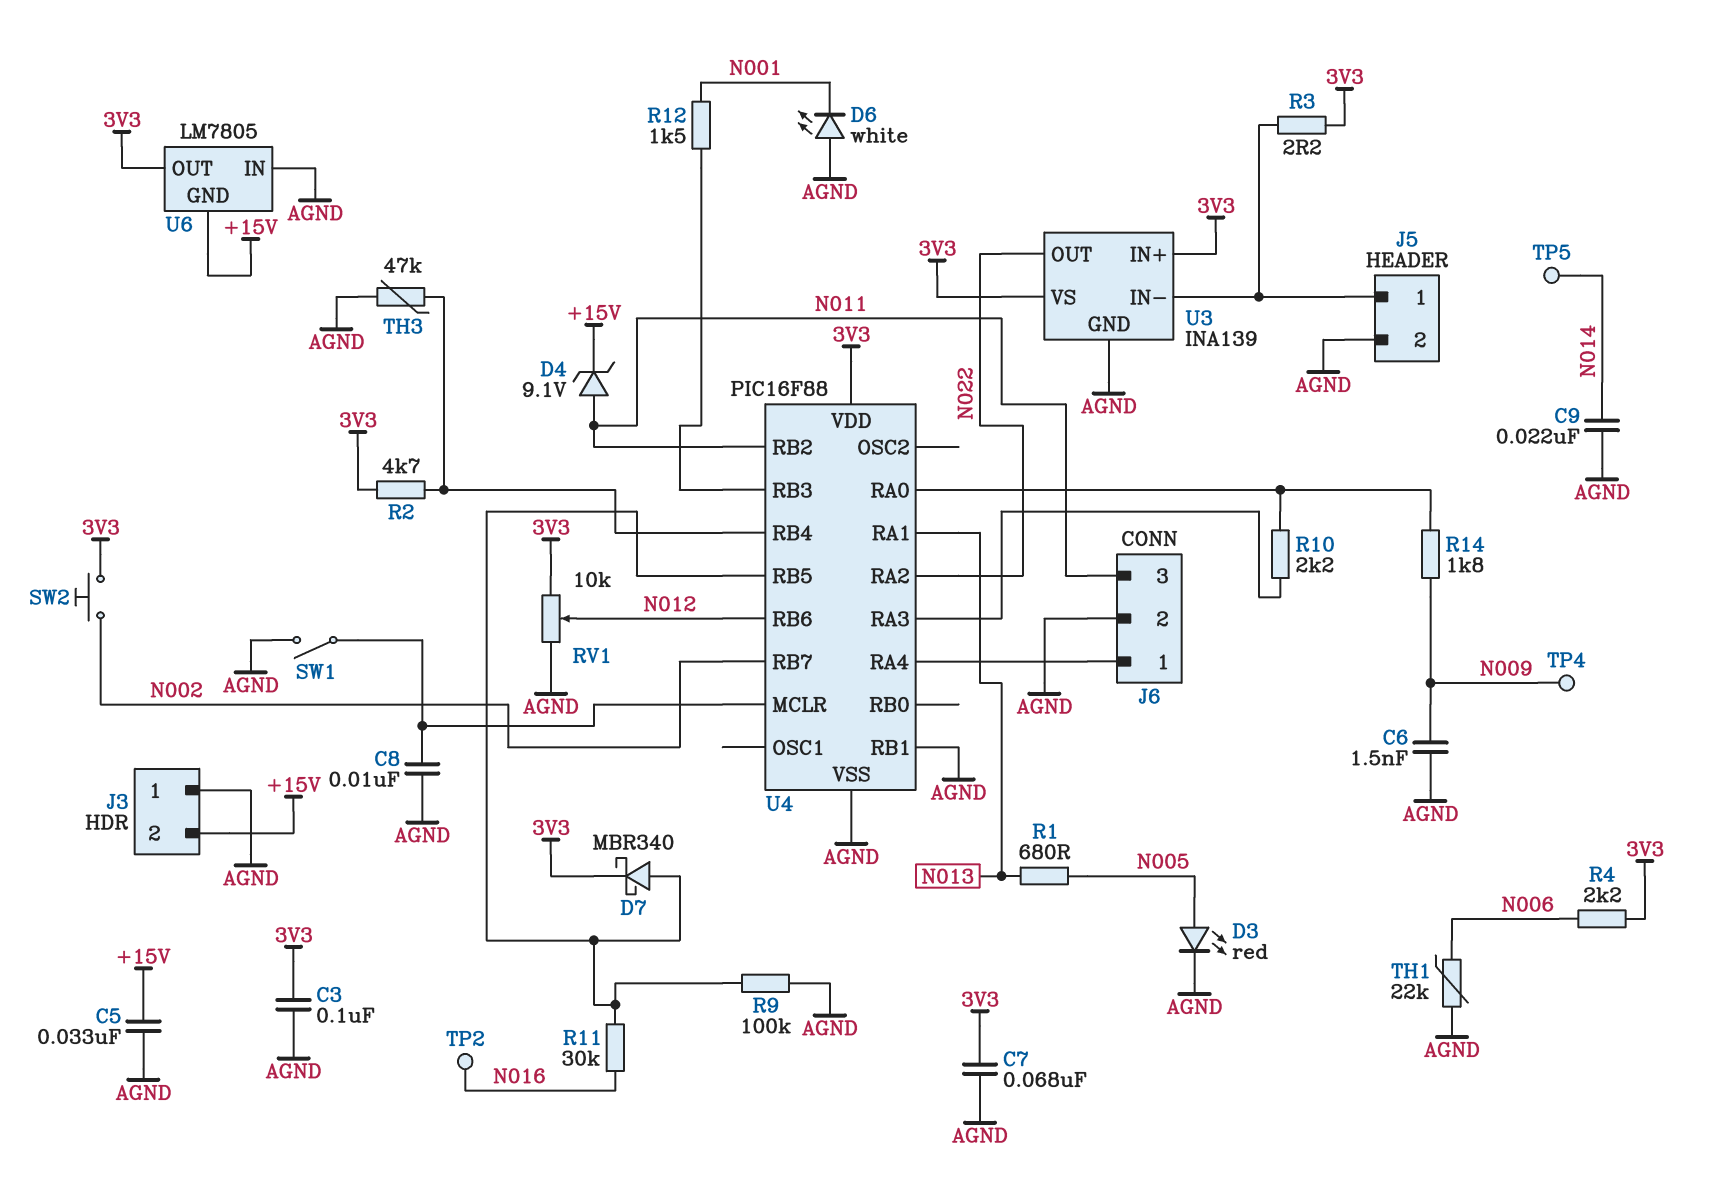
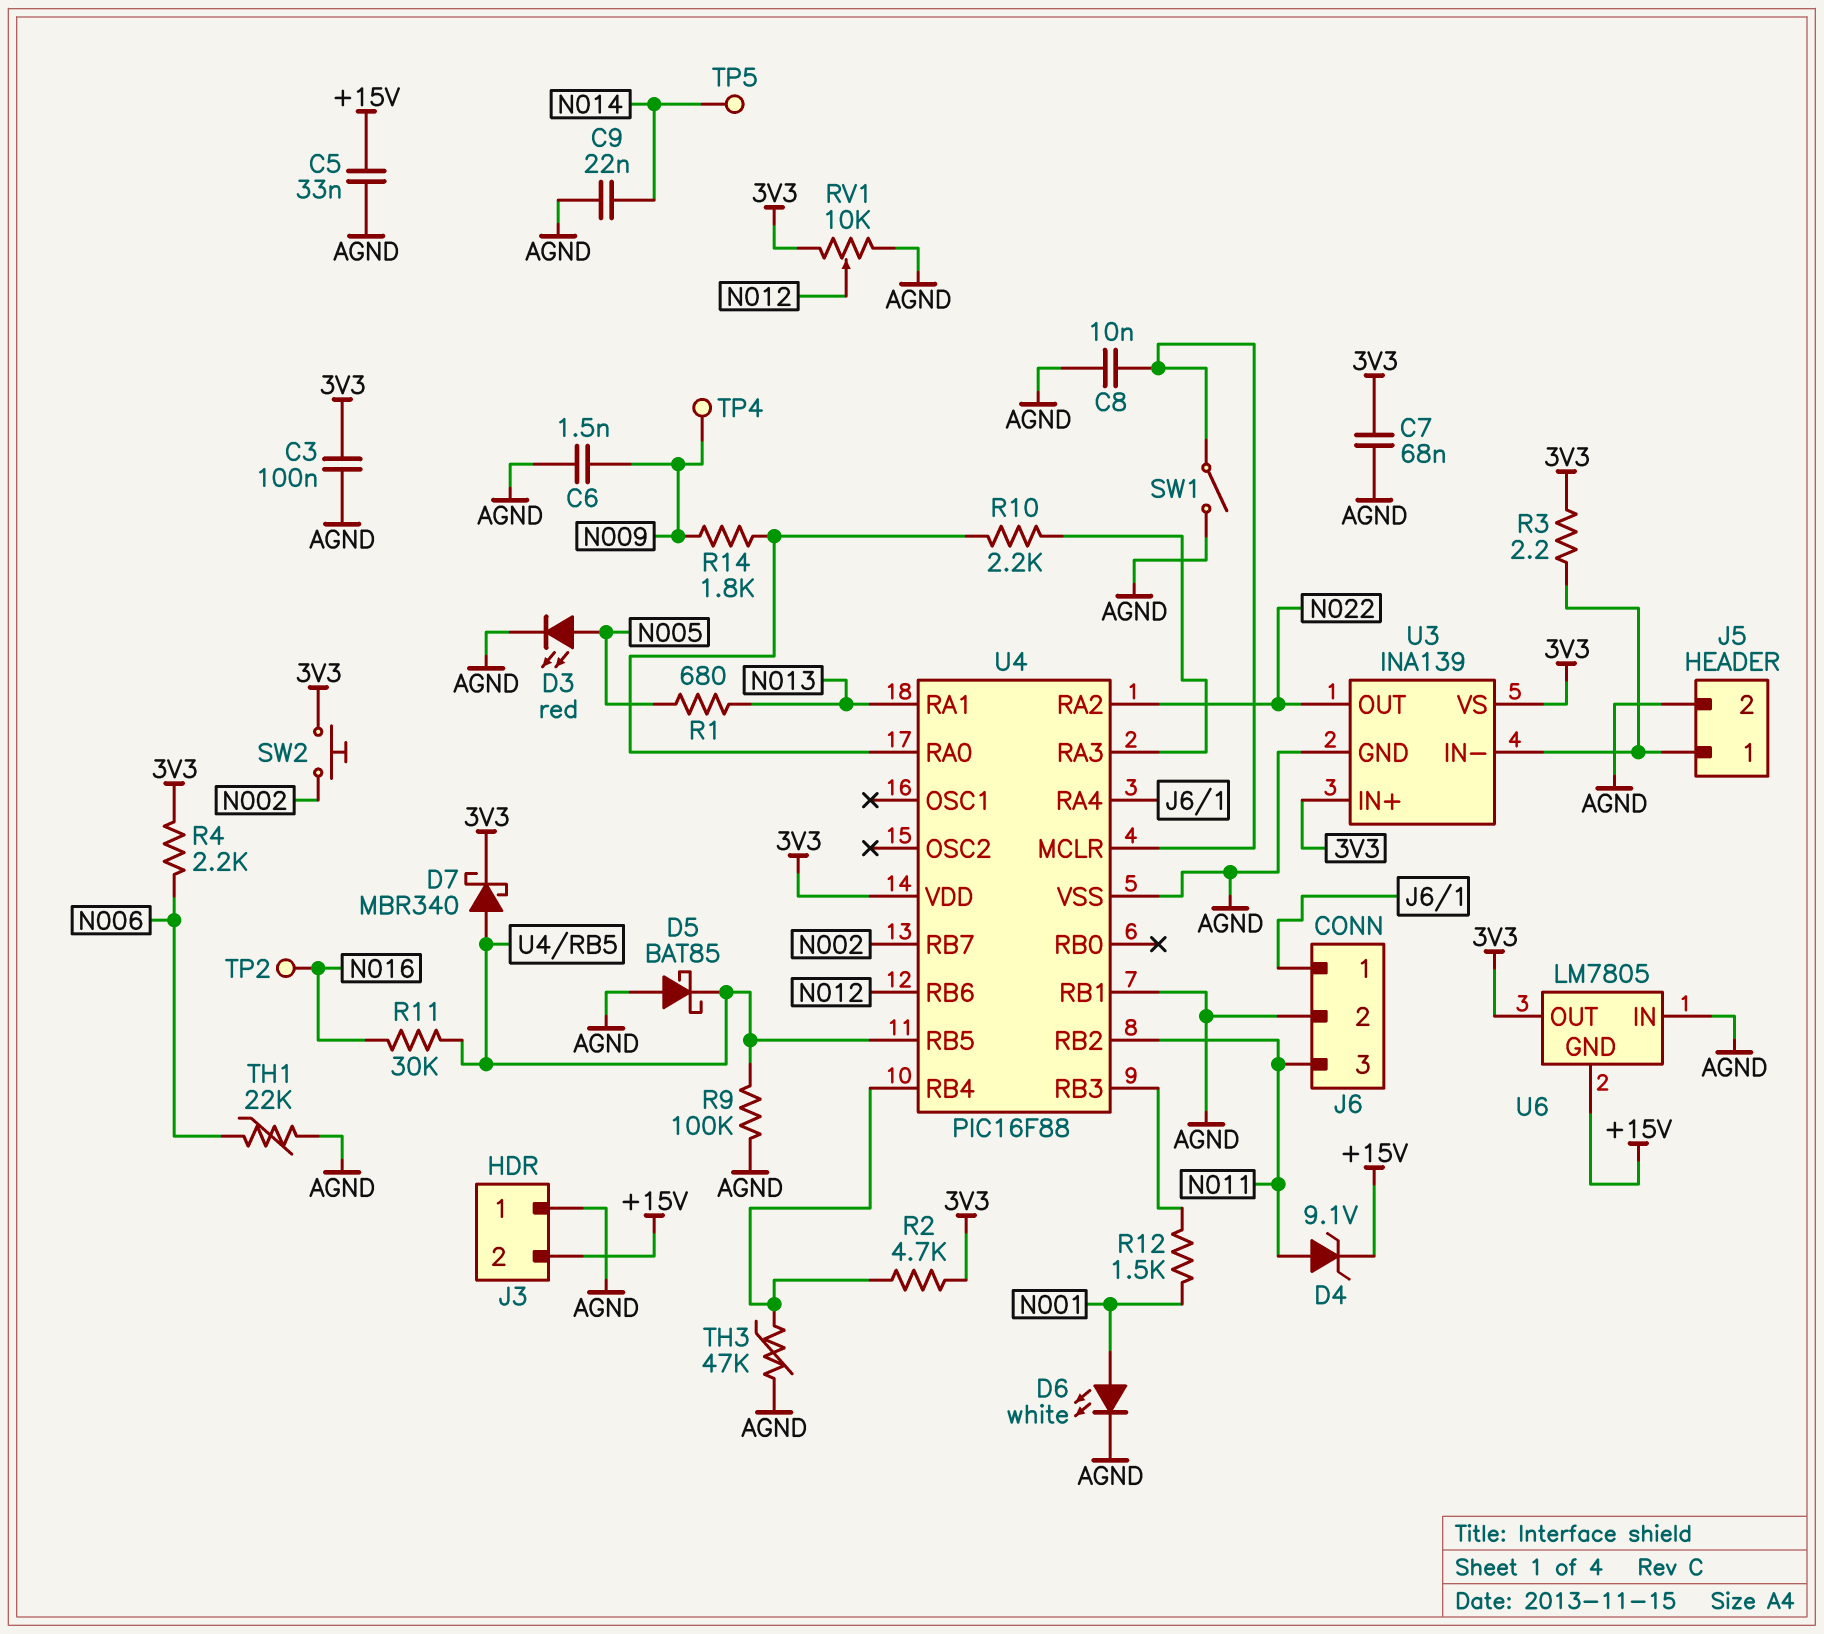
D5: none -> schottky BAT85 (A AGND, K U4/RB5)
D6: LED white (A AGND, K N001) -> LED white (A N001, K AGND)

